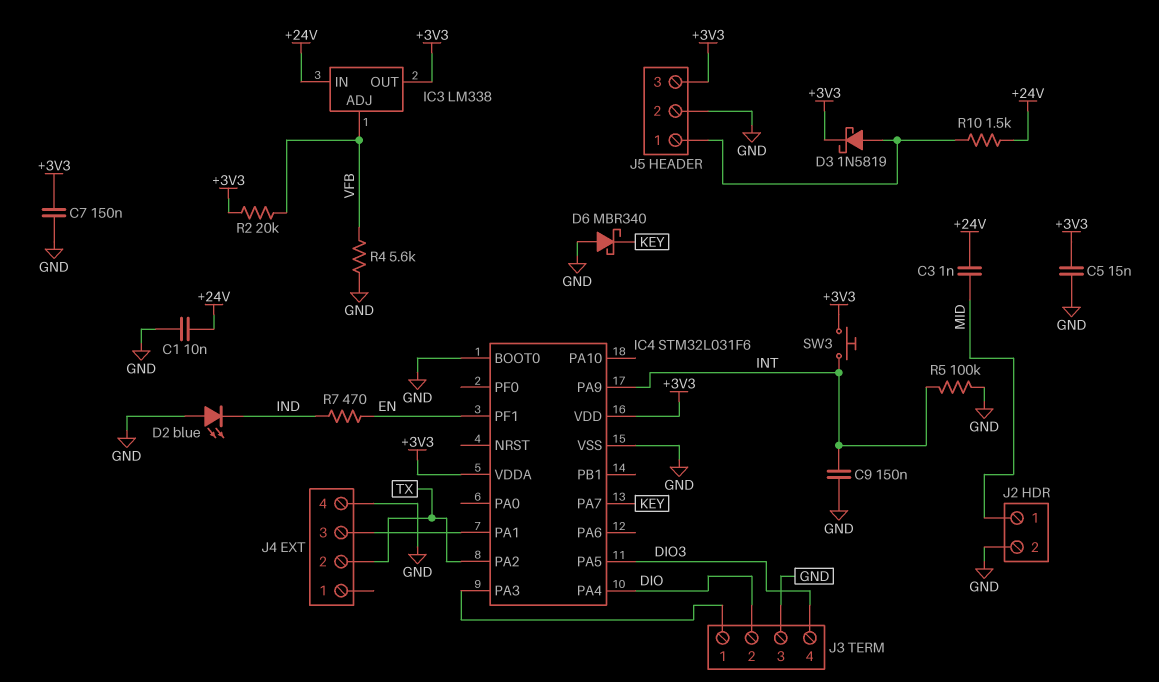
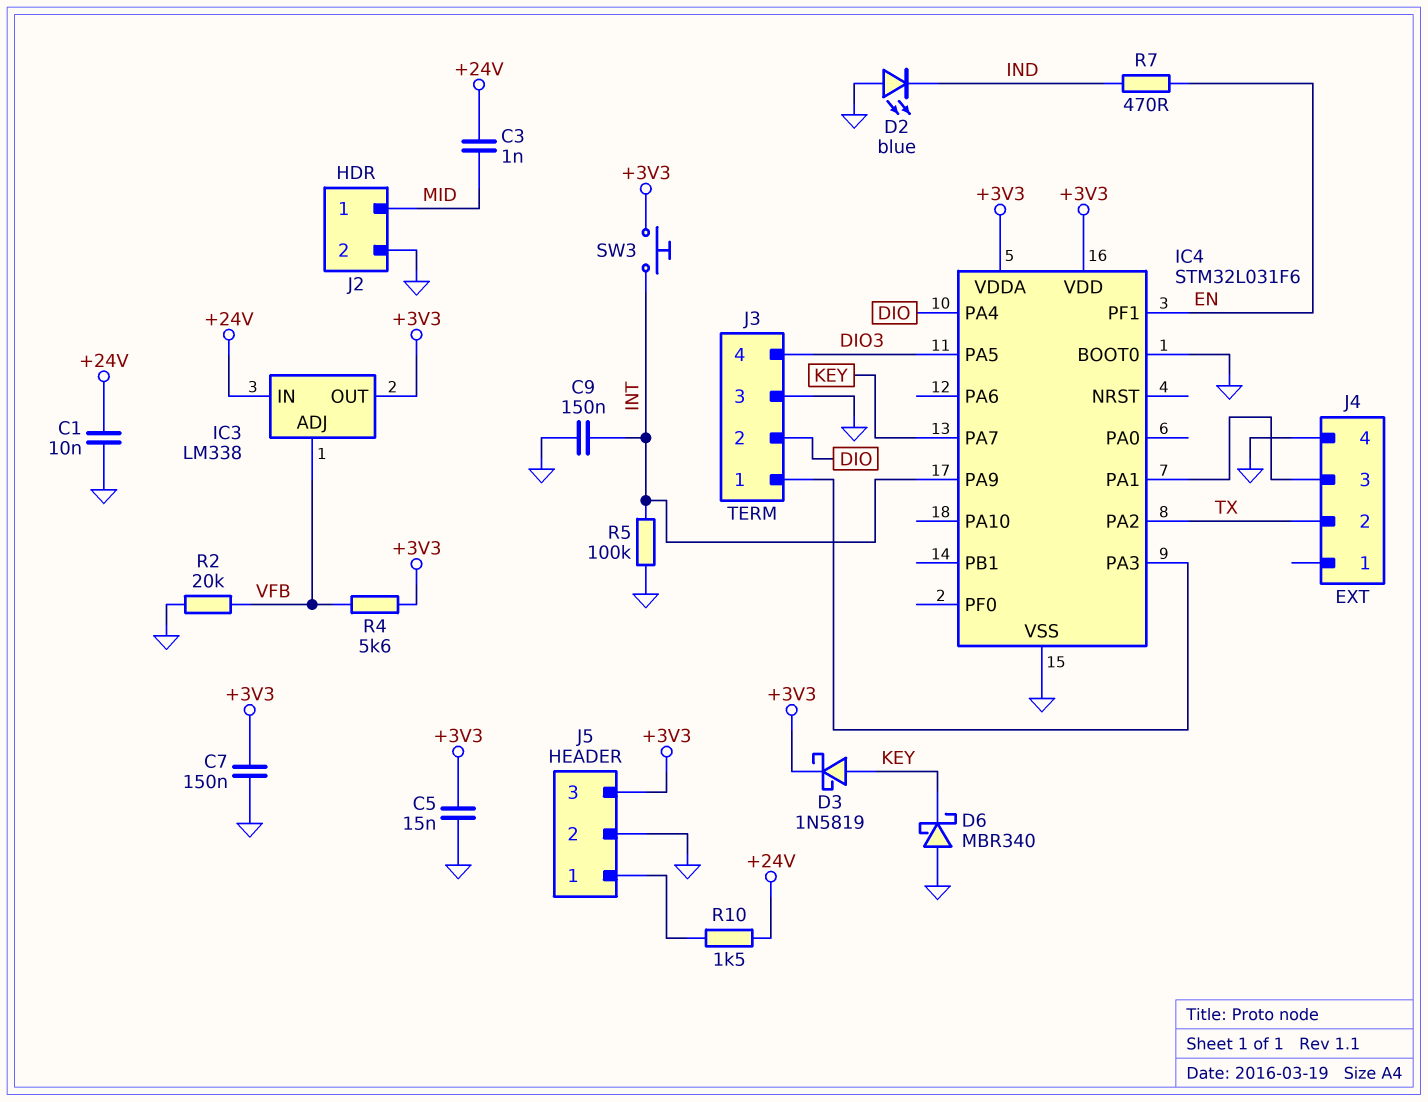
D3: schottky 1N5819 (A J5/1, K +3V3) -> schottky 1N5819 (A KEY, K +3V3)
R2: 20k (+3V3, VFB) -> 20k (GND, VFB)
R4: 5.6k (GND, VFB) -> 5.6k (+3V3, VFB)

